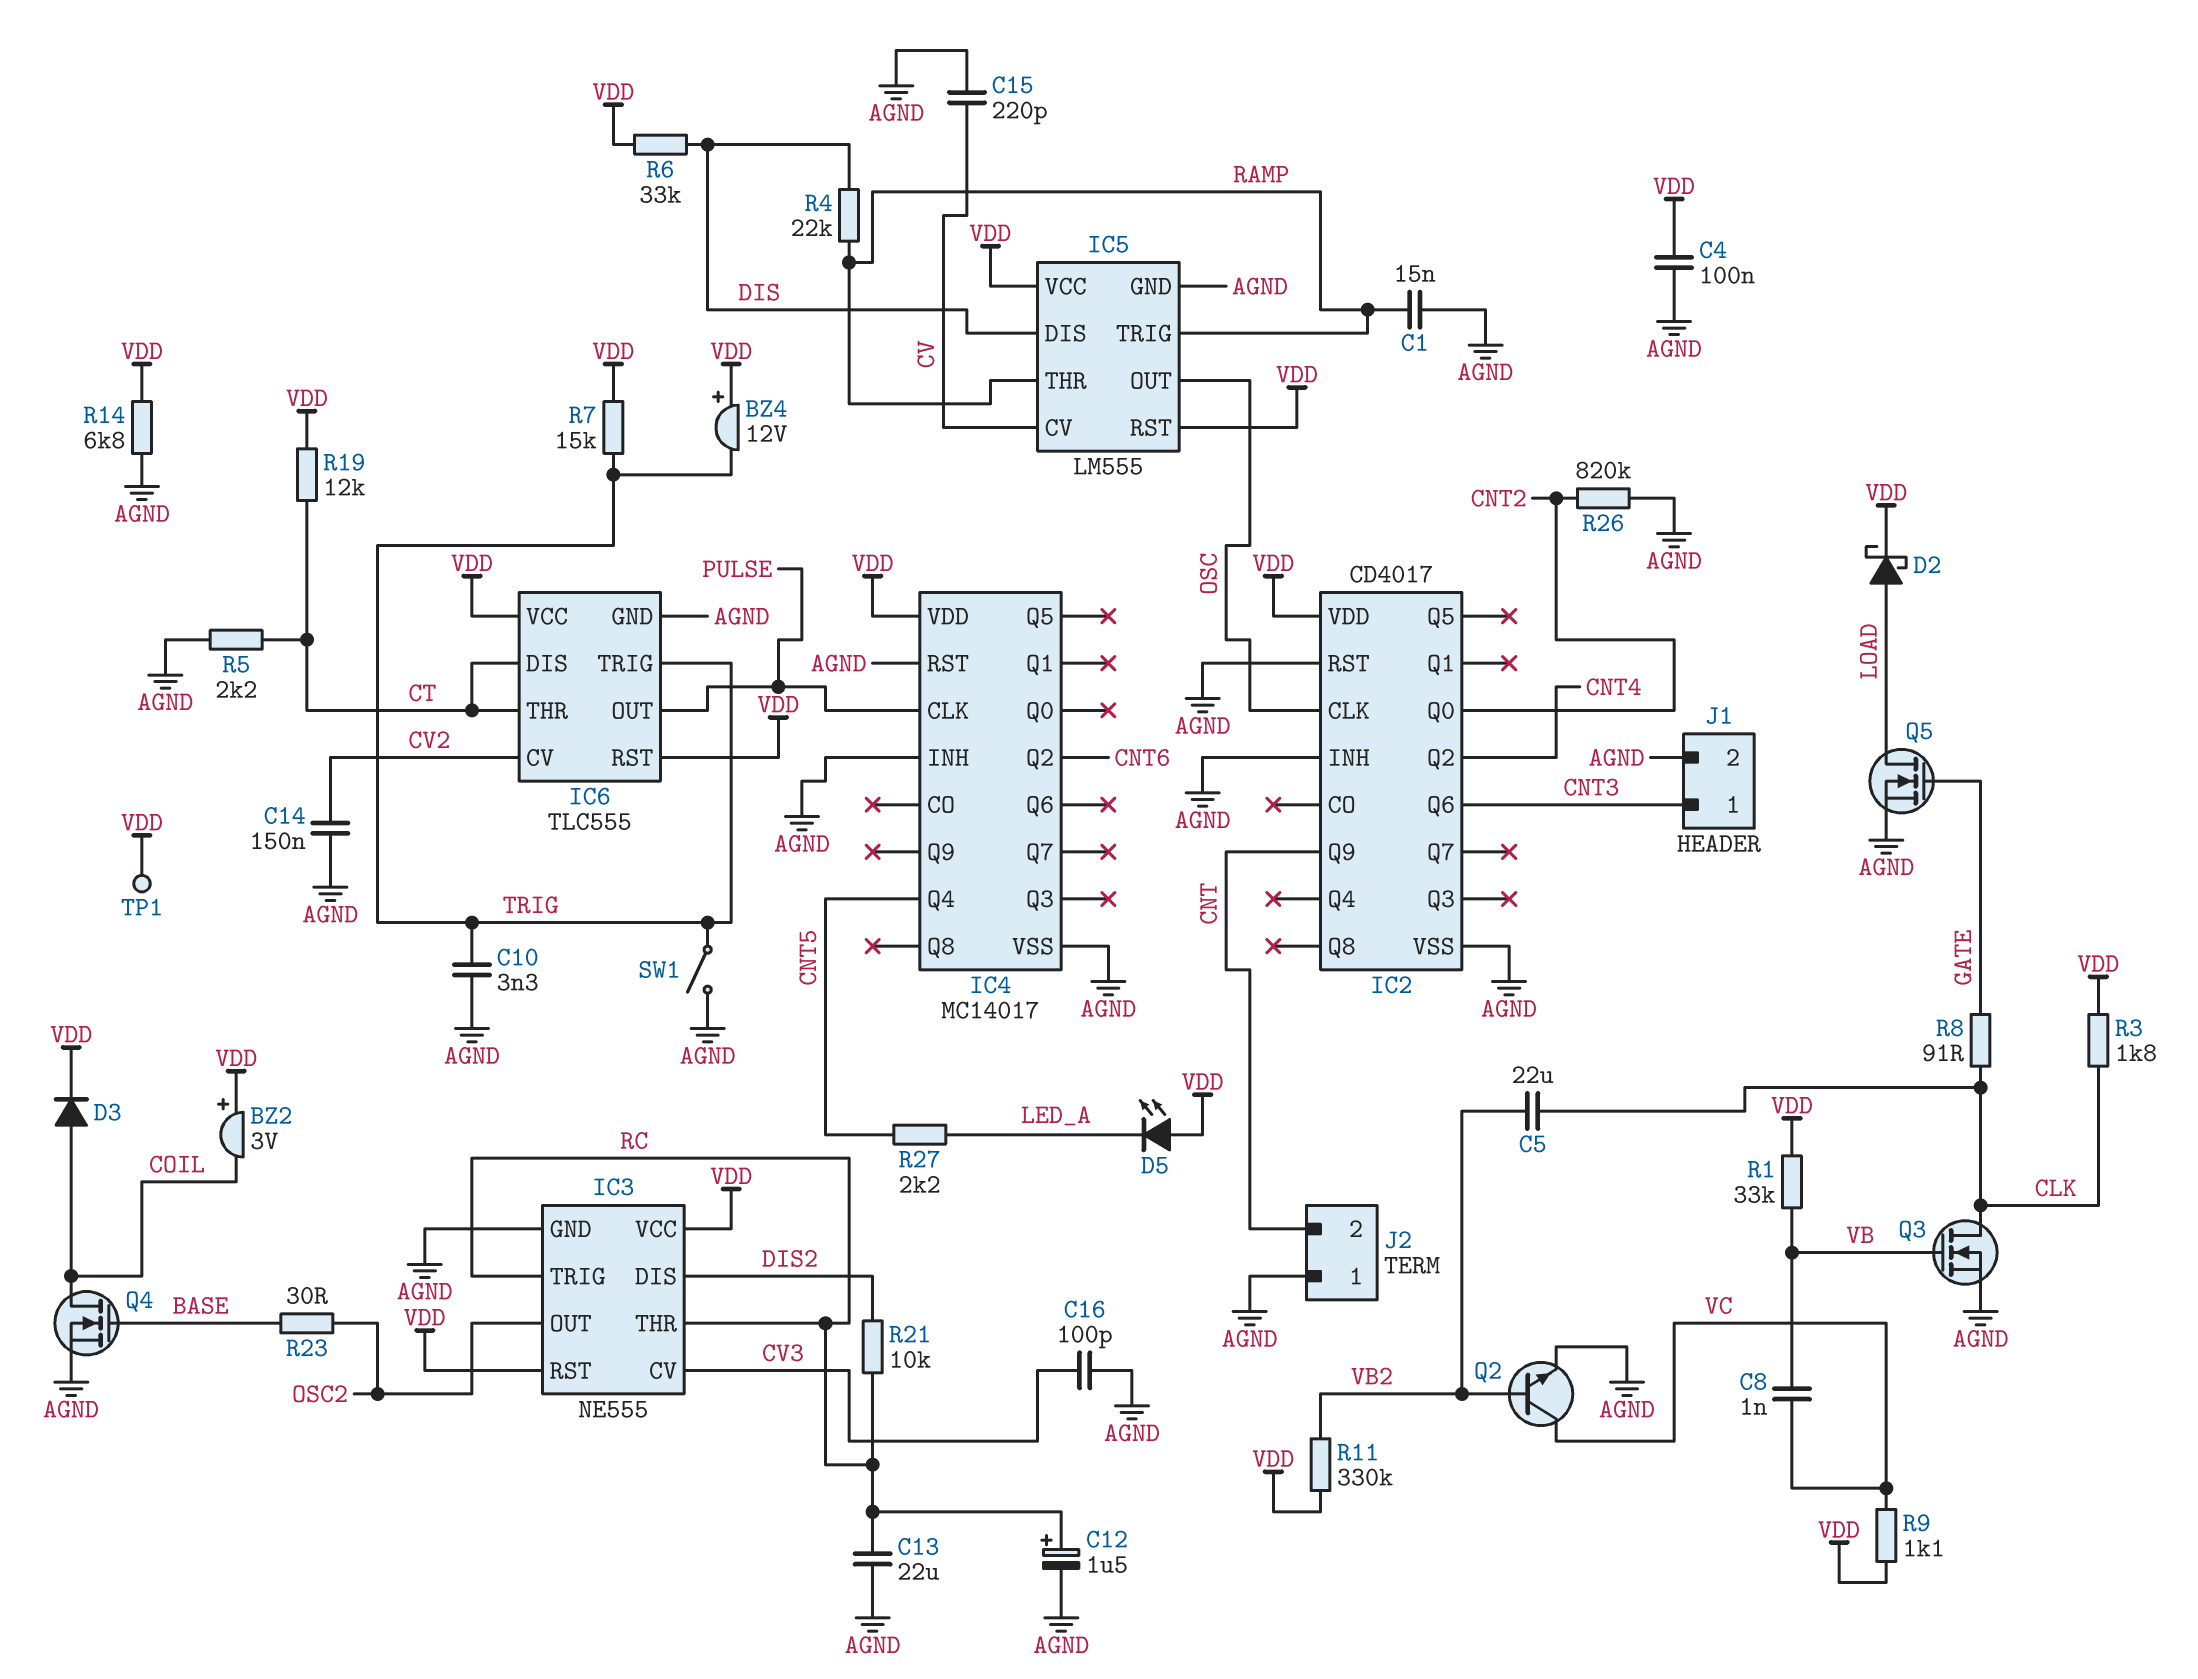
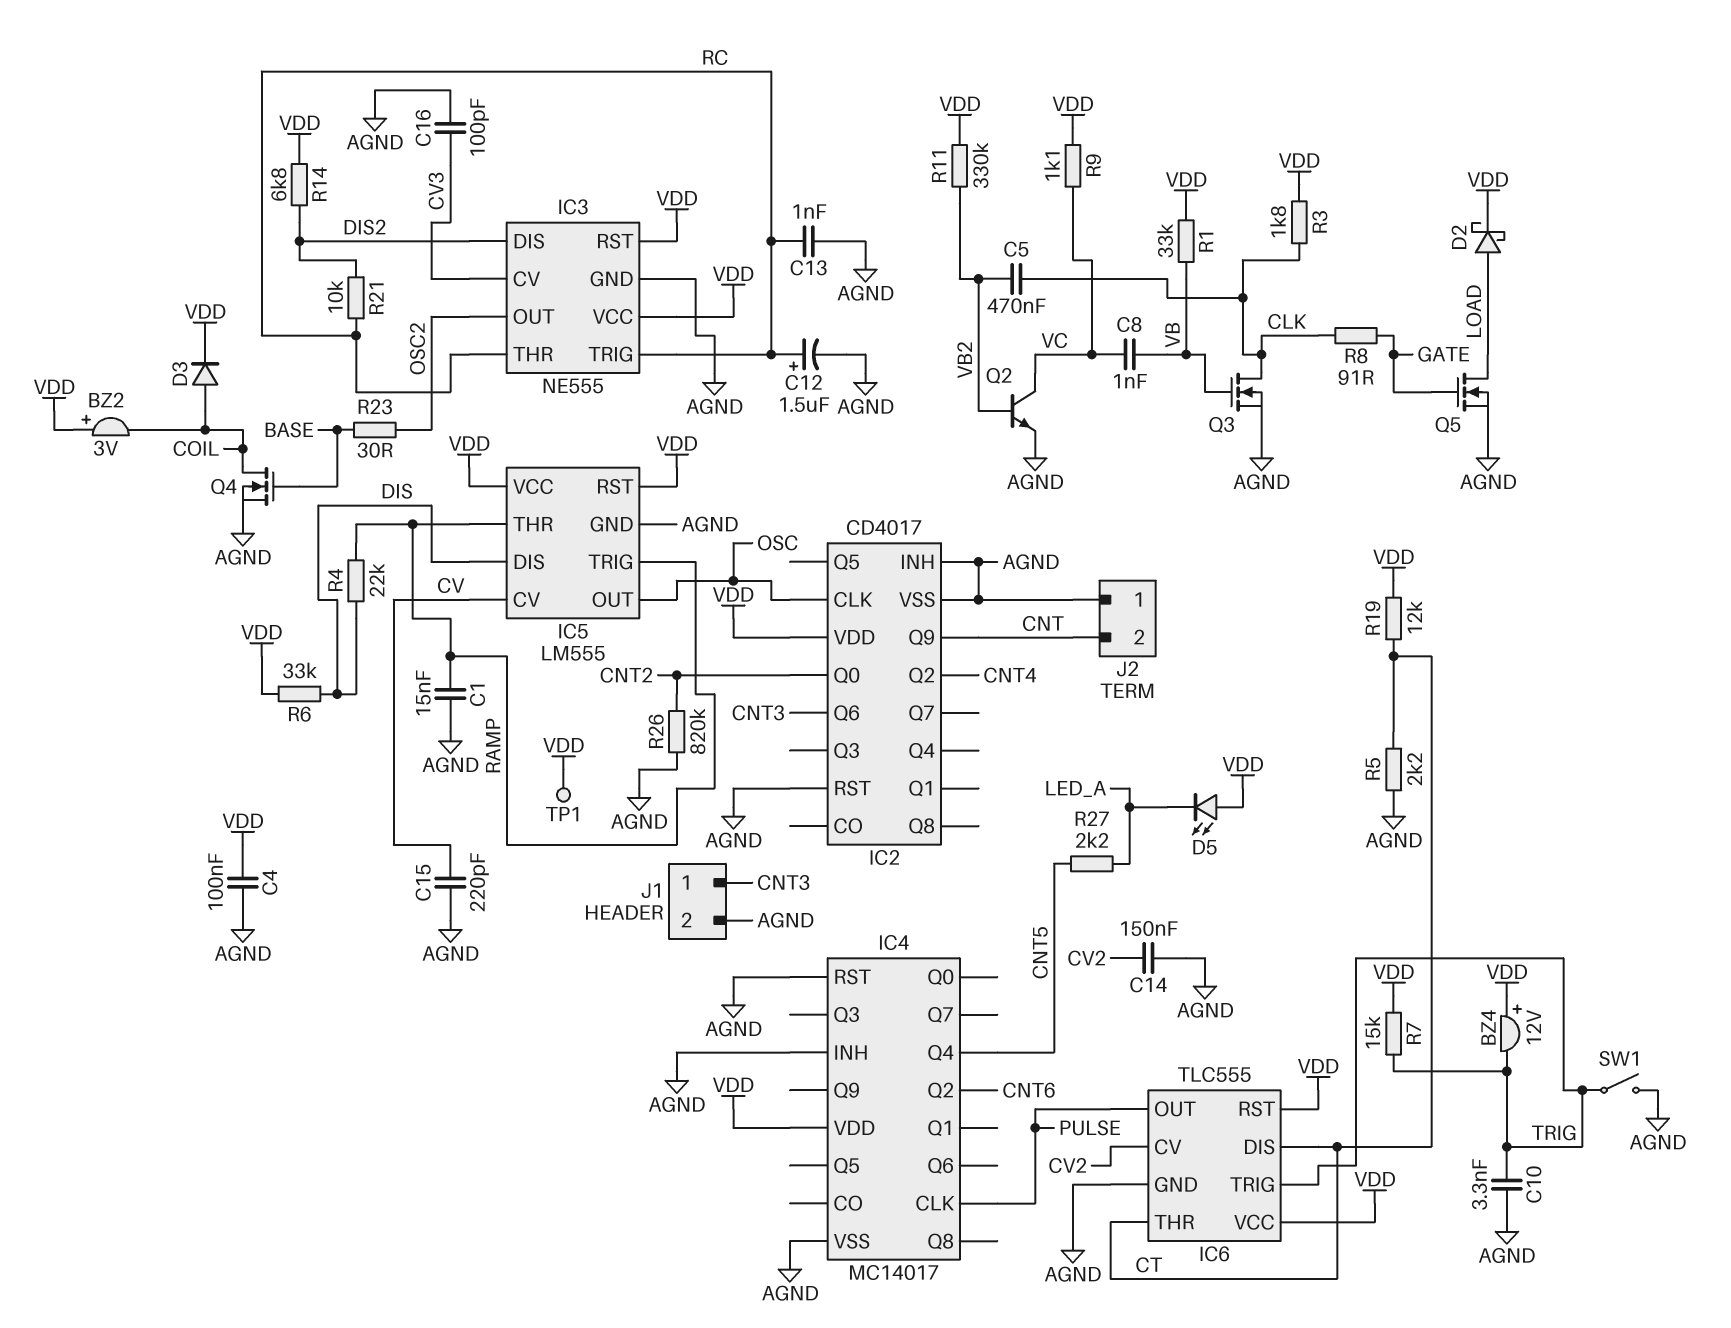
C5: 22uF (CLK, VB2) -> 470nF (CLK, VB2)
C13: 22uF (AGND, RC) -> 1nF (AGND, RC)
R14: 6.8k (AGND, VDD) -> 6.8k (DIS2, VDD)

